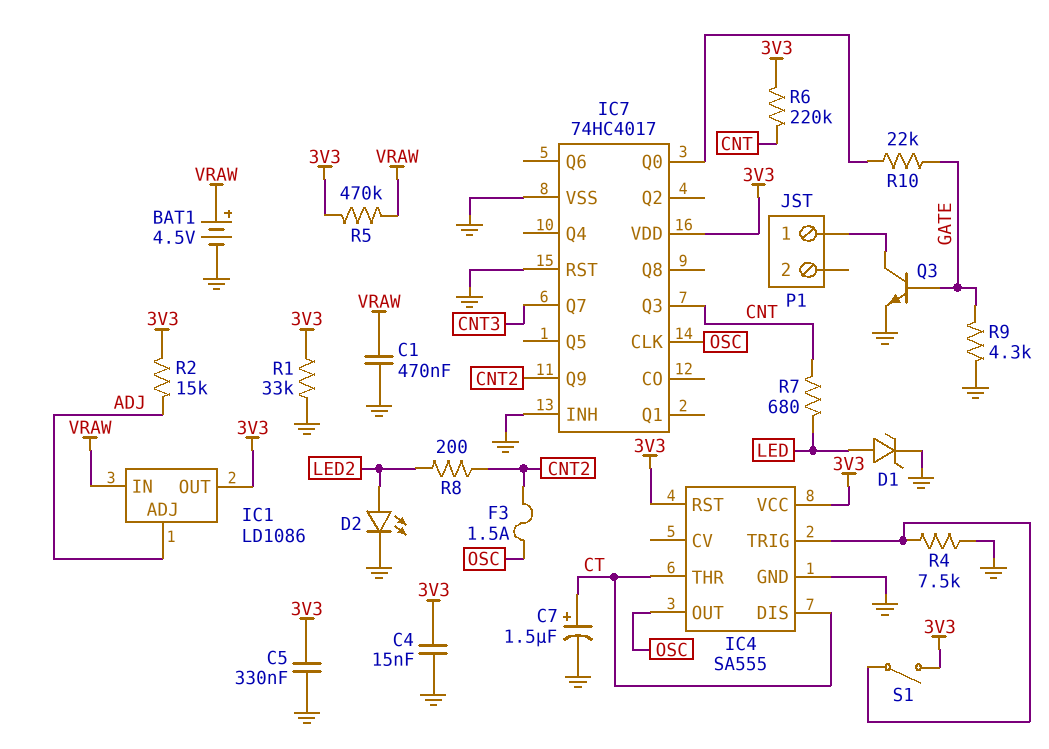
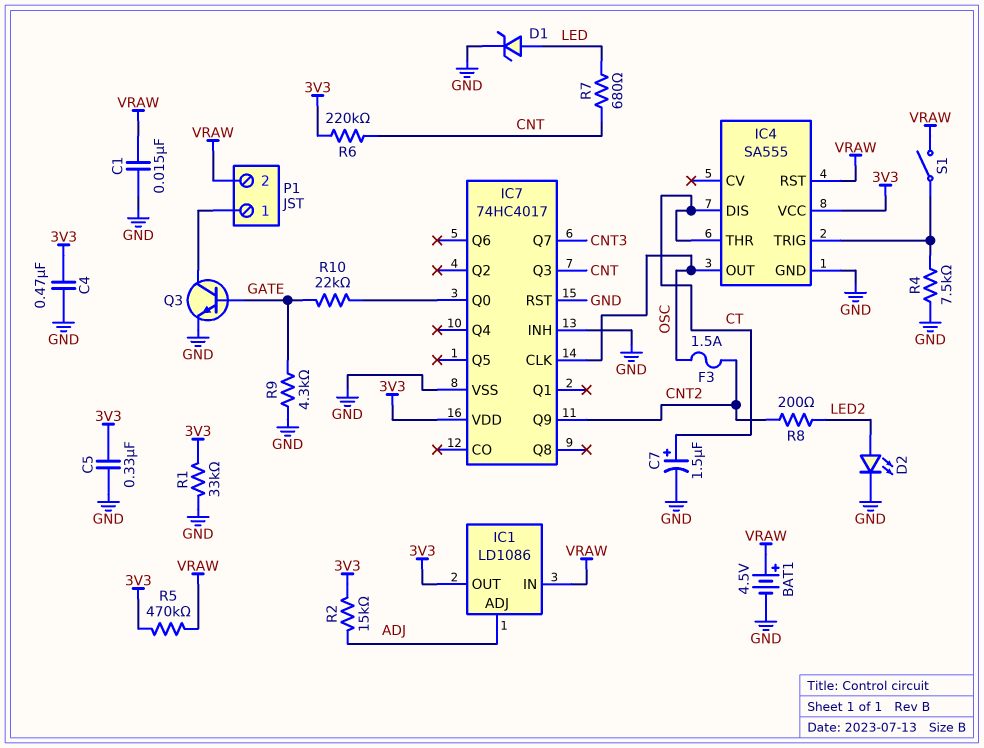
C1: 470nF (GND, VRAW) -> 15nF (GND, VRAW)
C4: 15nF (3V3, GND) -> 470nF (3V3, GND)
IC4 pin RST: 3V3 -> VRAW
P1 pin 2: none -> VRAW
S1: switch (3V3, IC4/TRIG) -> switch (IC4/TRIG, VRAW)

